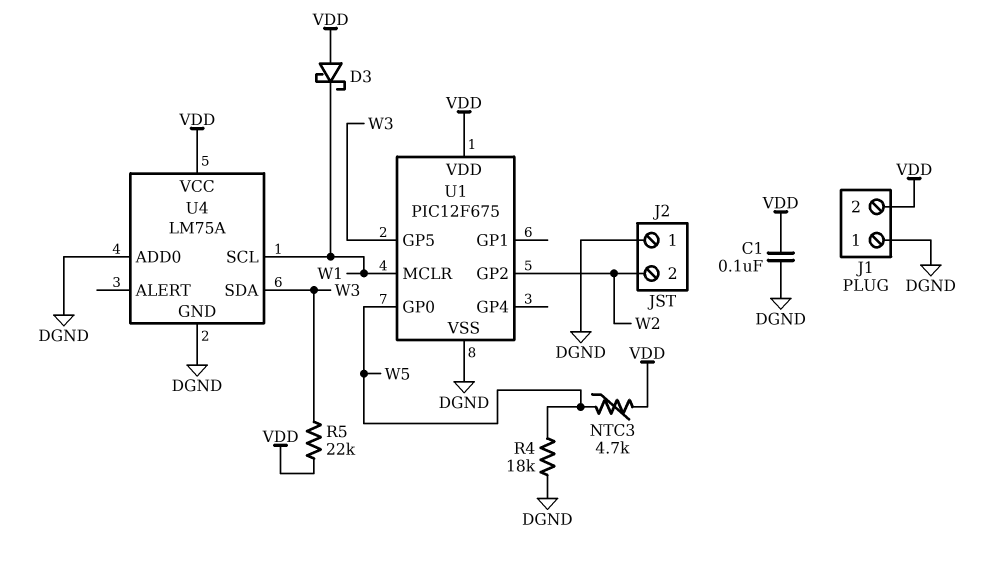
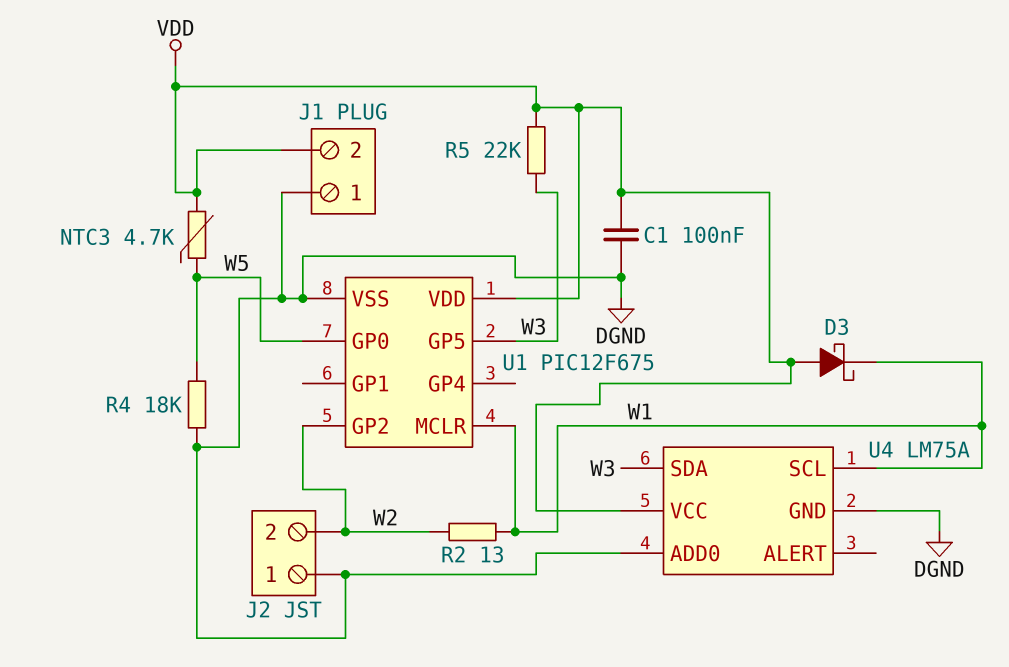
R2: none -> 13 (W1, W2)

